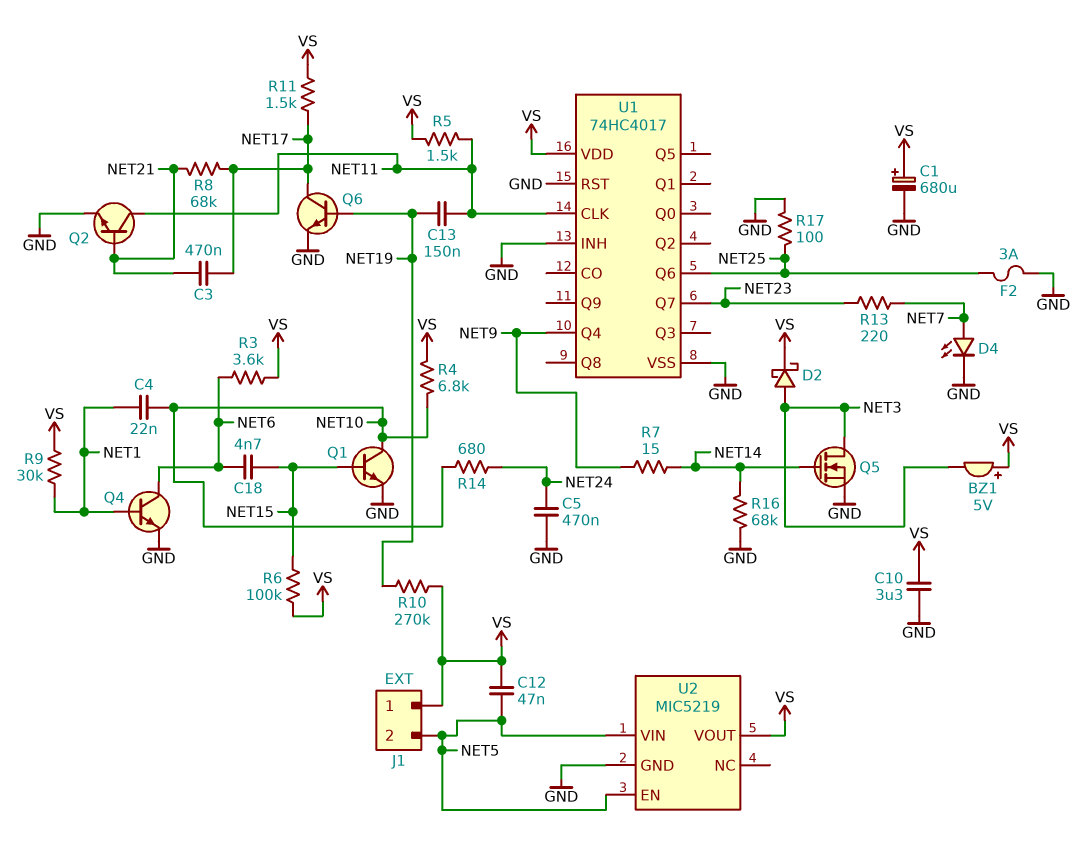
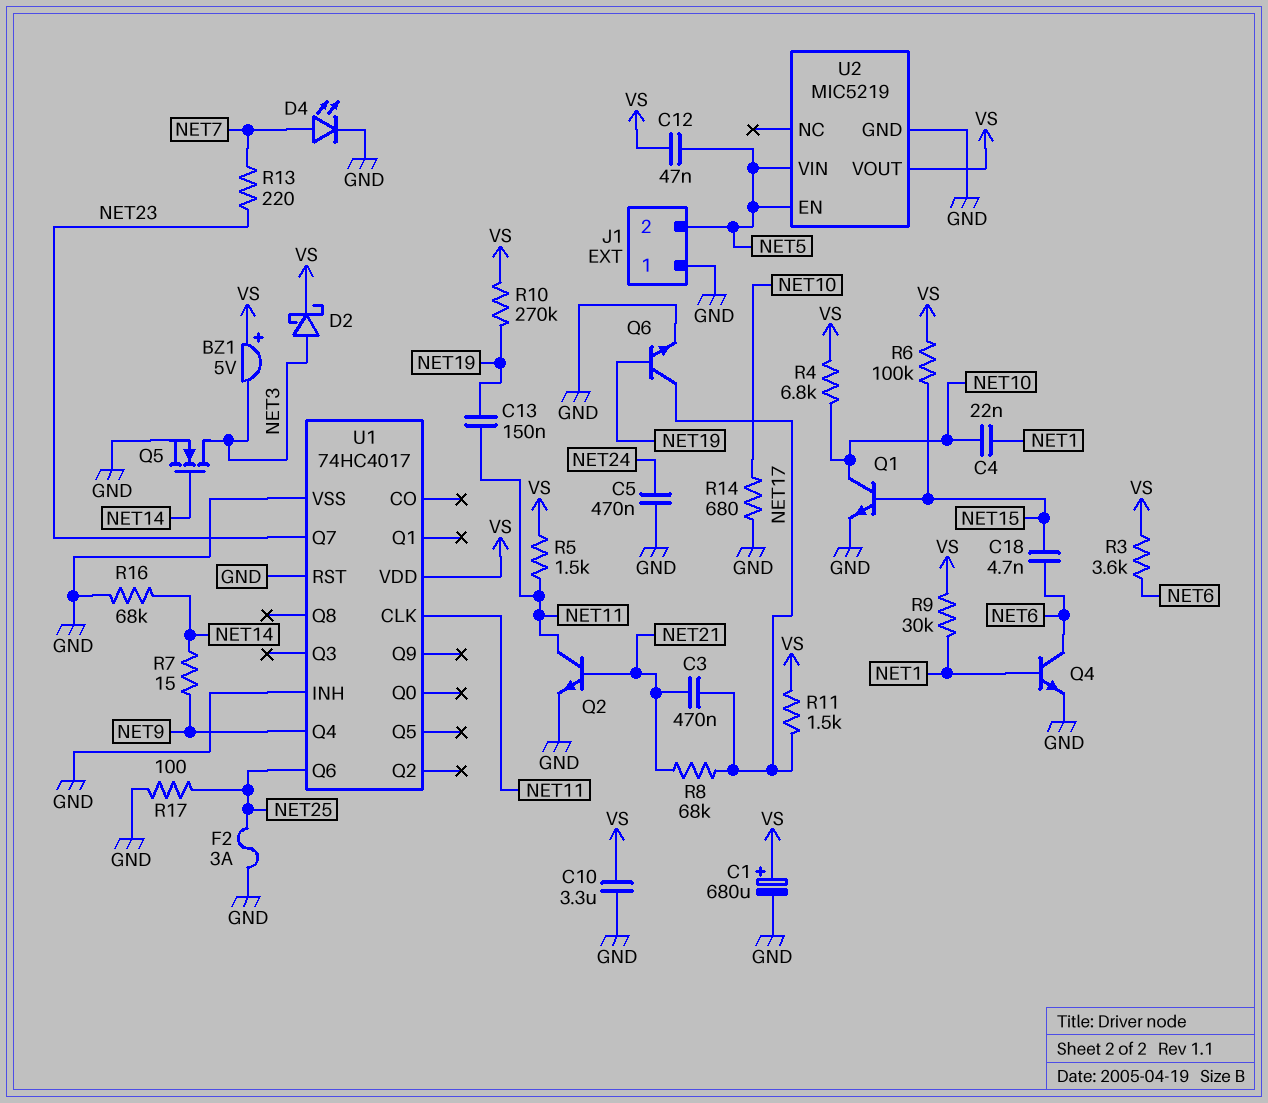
J1 pin 1: VS -> GND
R14: 680 (NET10, NET24) -> 680 (GND, NET10)

